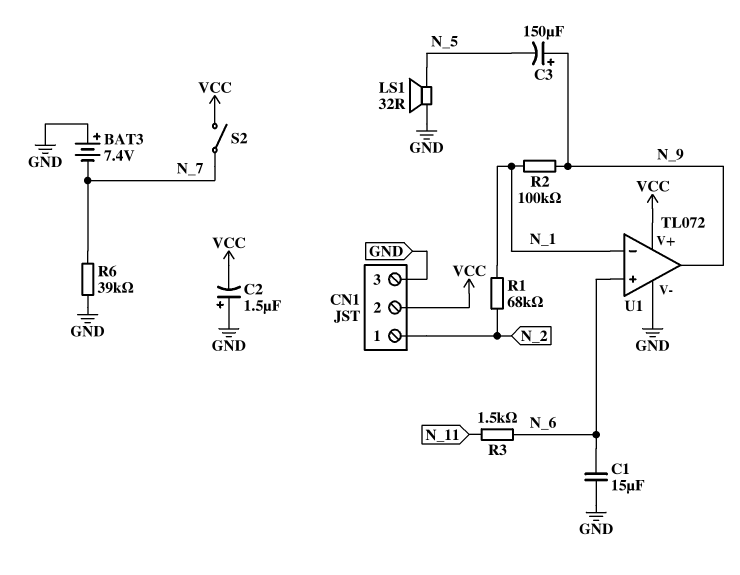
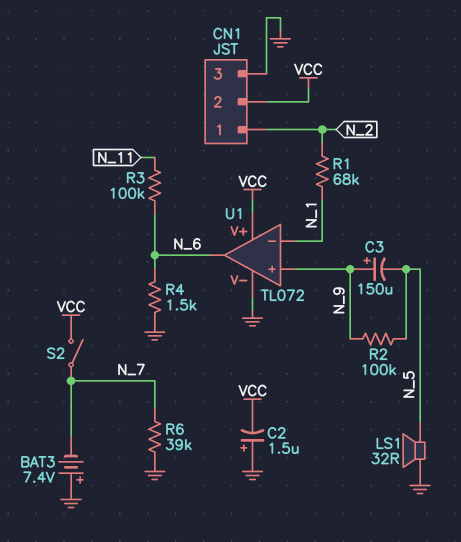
C1: 15uF (GND, N_6) -> none
R2: 100k (N_1, N_9) -> 100k (N_5, N_9)
R3: 1.5k (N_6, N_11) -> 100k (N_6, N_11)
R4: none -> 1.5k (GND, N_6)
U1 pin in+: N_6 -> N_9
U1 pin out: N_9 -> N_6

